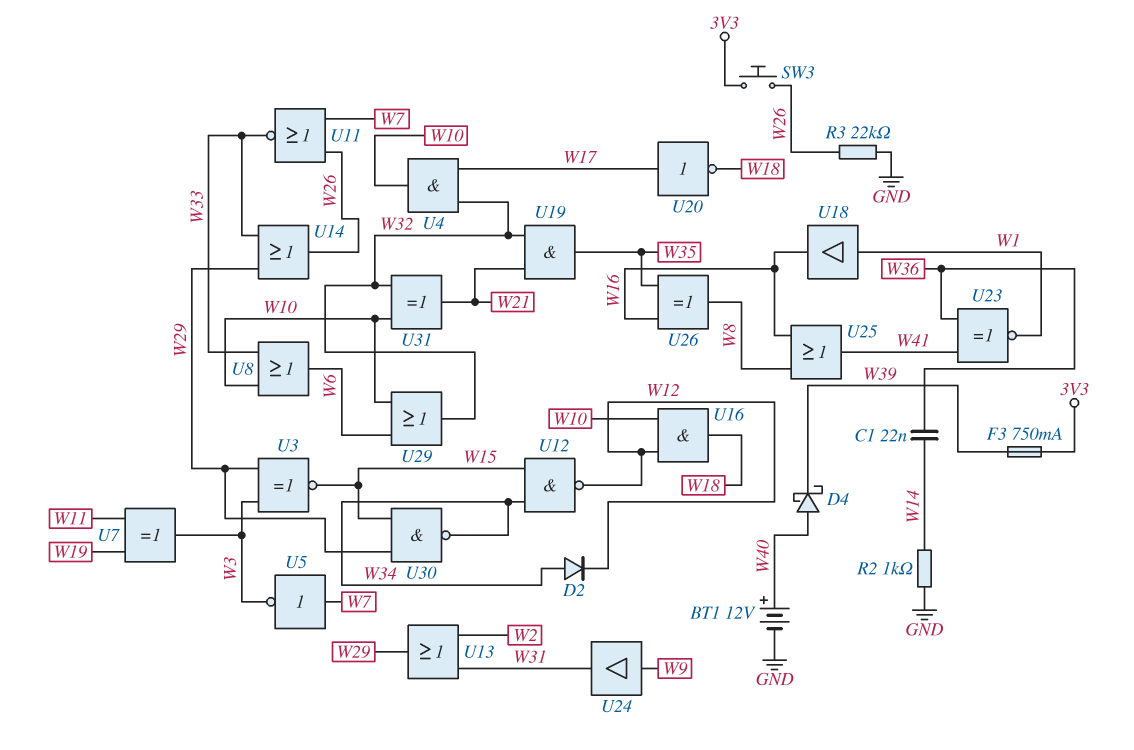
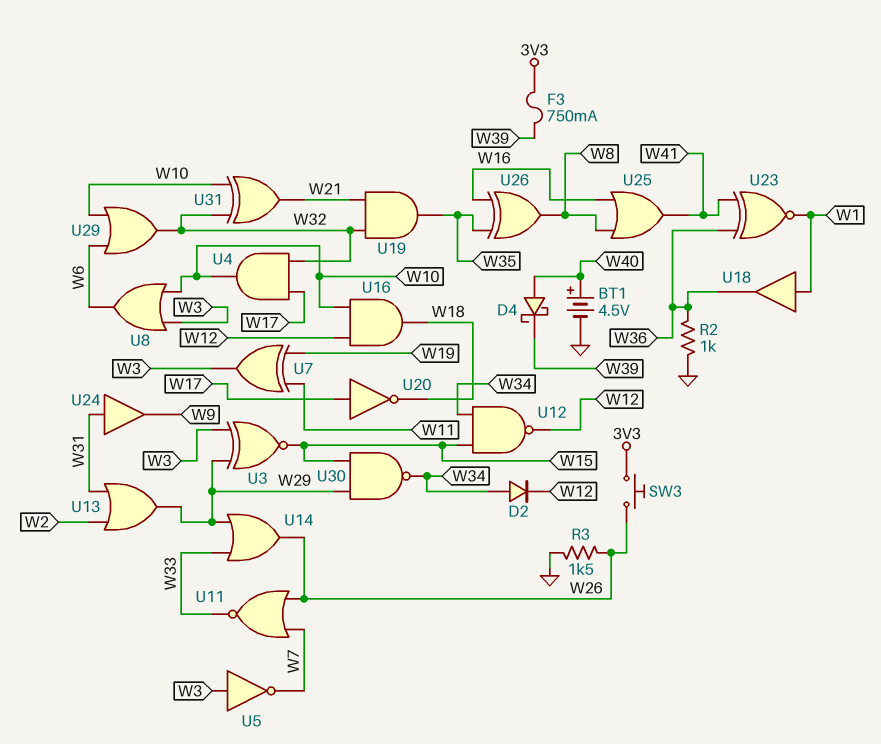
BT1: 12V (plus W40, minus GND) -> 4.5V (plus W40, minus GND)
C1: 22nF (W14, W36) -> none
R2: 1k (GND, W14) -> 1k (GND, W36)
R3: 22k (GND, W26) -> 1.5k (GND, W26)
U5: NOT (in W7, out W3) -> NOT (in W3, out W7)
U8: OR (in W10, in W33, out W6) -> OR (in W3, in W10, out W6)
U18: buffer (in W1, out W16) -> buffer (in W1, out W36)
U24: buffer (in W9, out W31) -> buffer (in W31, out W9)

